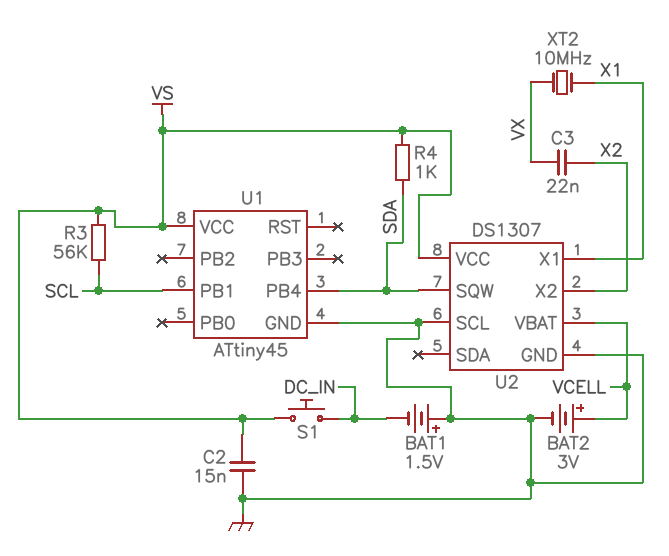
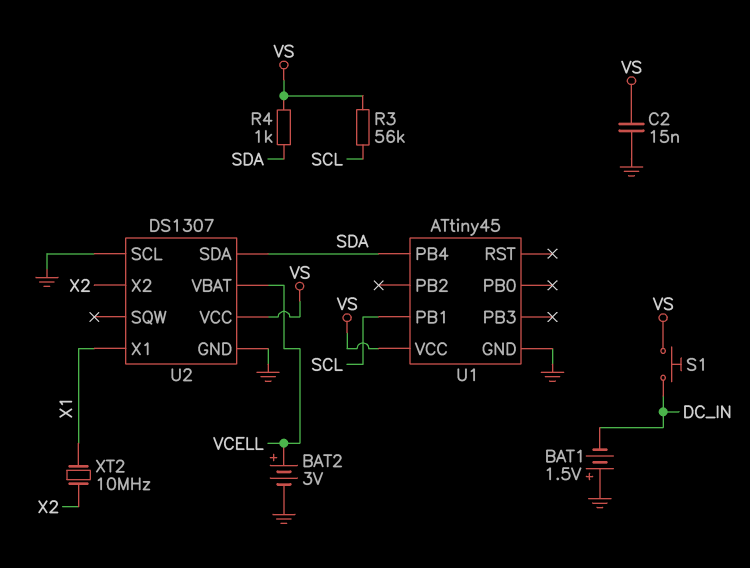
C3: 22nF (VX, X2) -> none
U2 pin SDA: none -> SDA
U2 pin SQW: SDA -> none
XT2: 10MHz (VX, X1) -> 10MHz (X1, X2)

